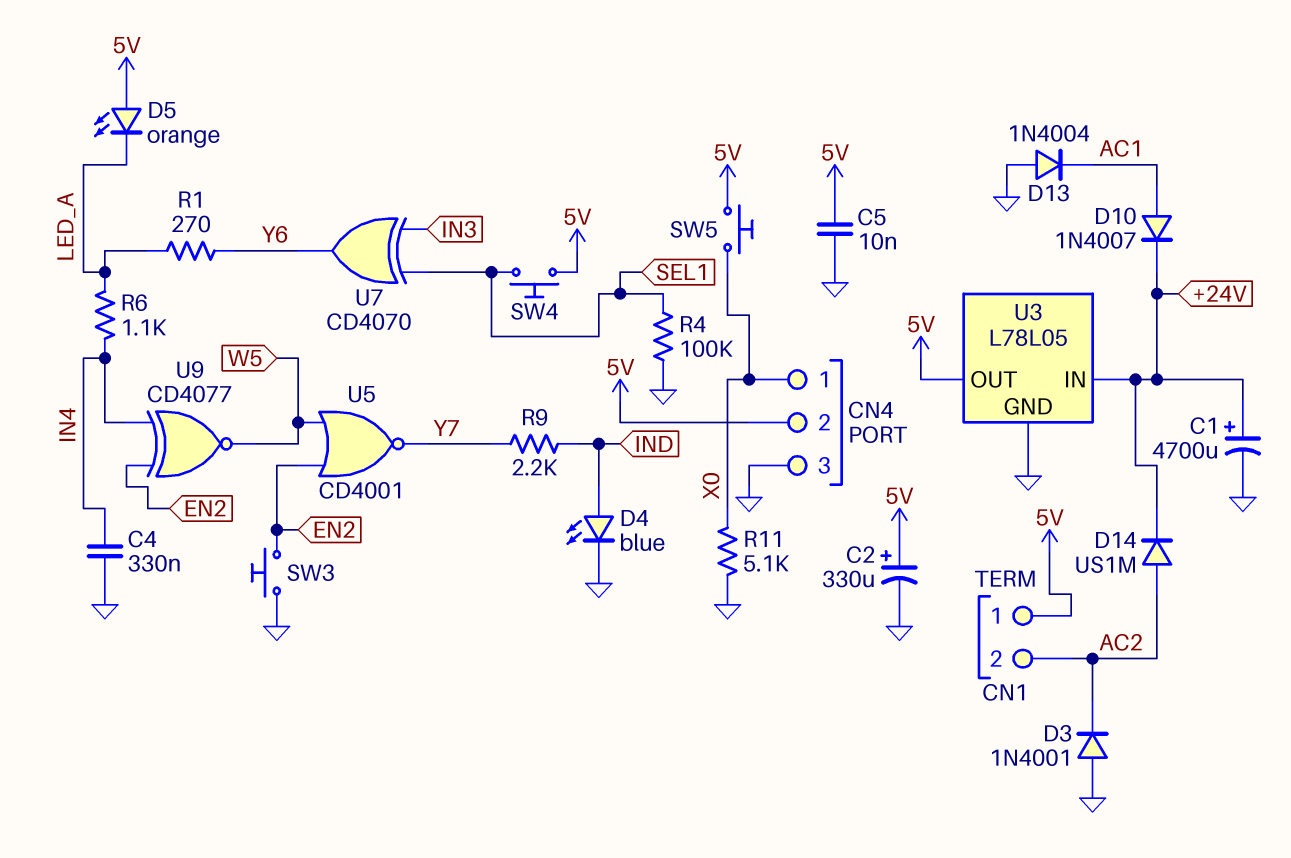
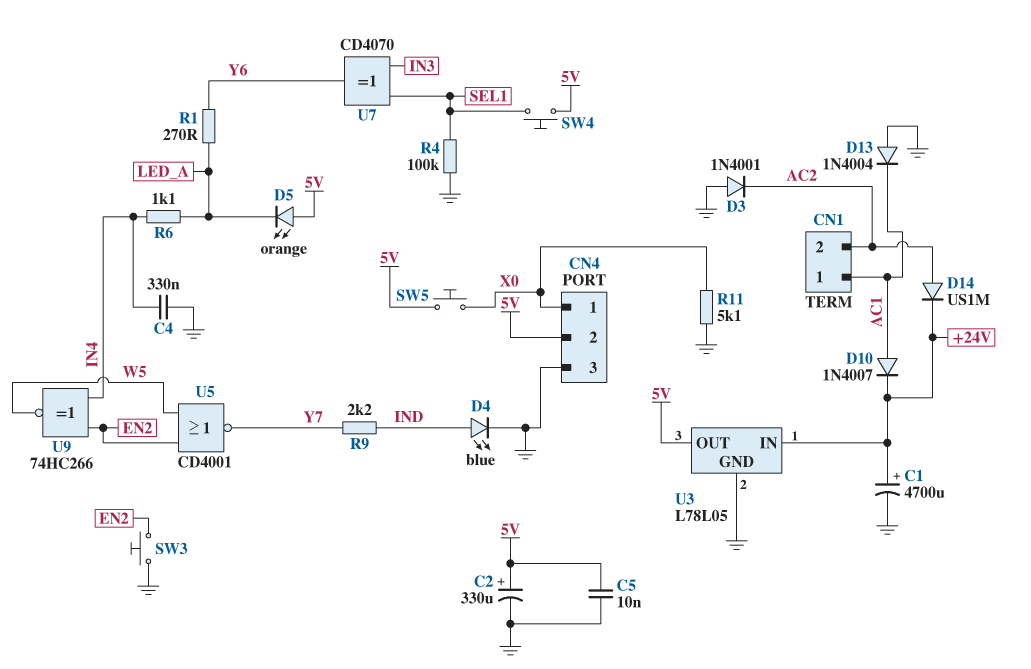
CN1 pin 1: 5V -> AC1
U9: XNOR CD4077 (in EN2, in IN4, out W5) -> XNOR 74HC266 (in EN2, in IN4, out W5)

